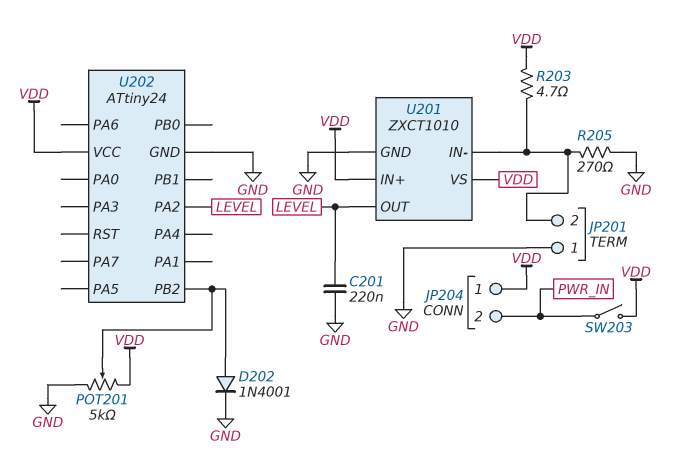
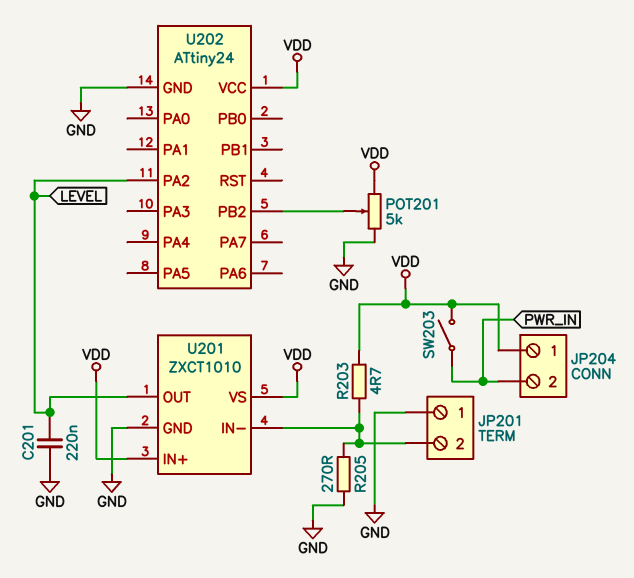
D202: diode 1N4001 (A U202/PB2, K GND) -> none

